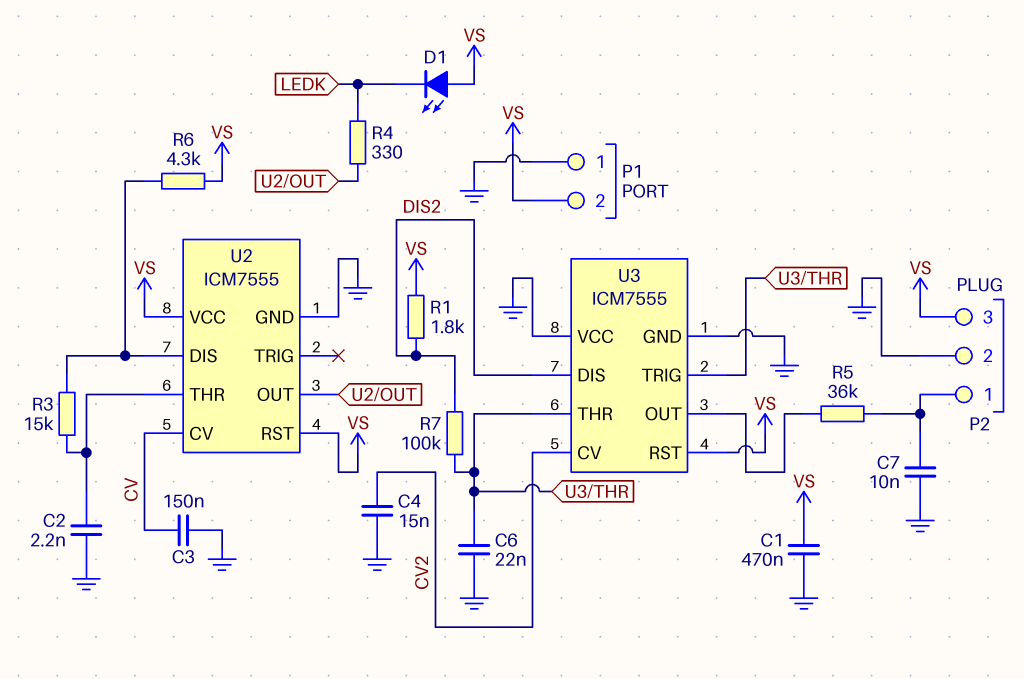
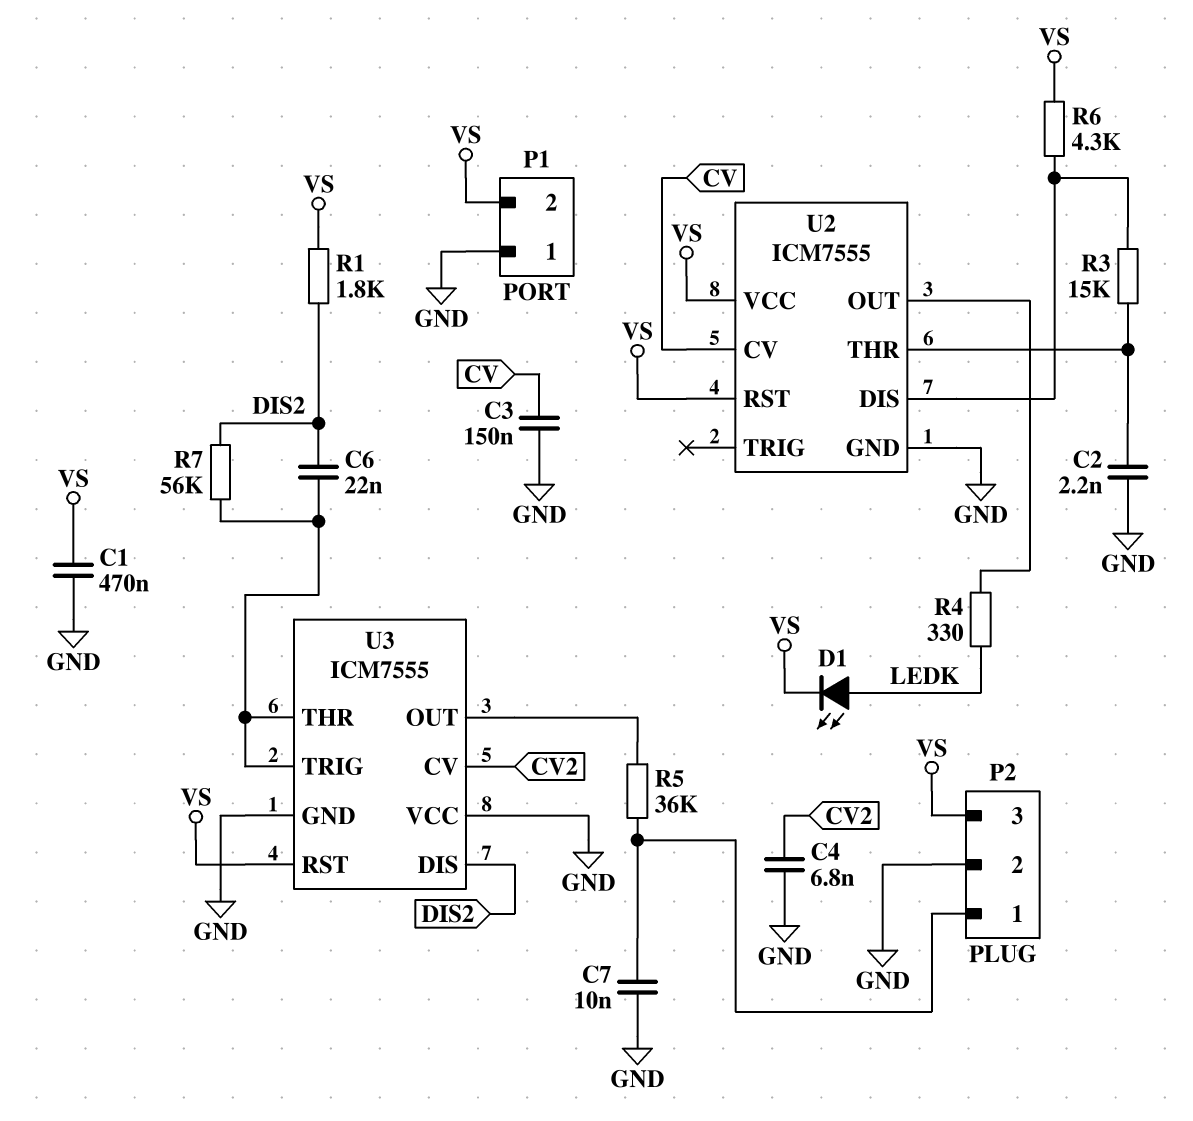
C4: 15nF (CV2, GND) -> 6.8nF (CV2, GND)
C6: 22nF (GND, U3/THR) -> 22nF (DIS2, U3/THR)
D1: LED (A VS, K LEDK) -> LED (A LEDK, K VS)
R7: 100k (DIS2, U3/THR) -> 56k (DIS2, U3/THR)

